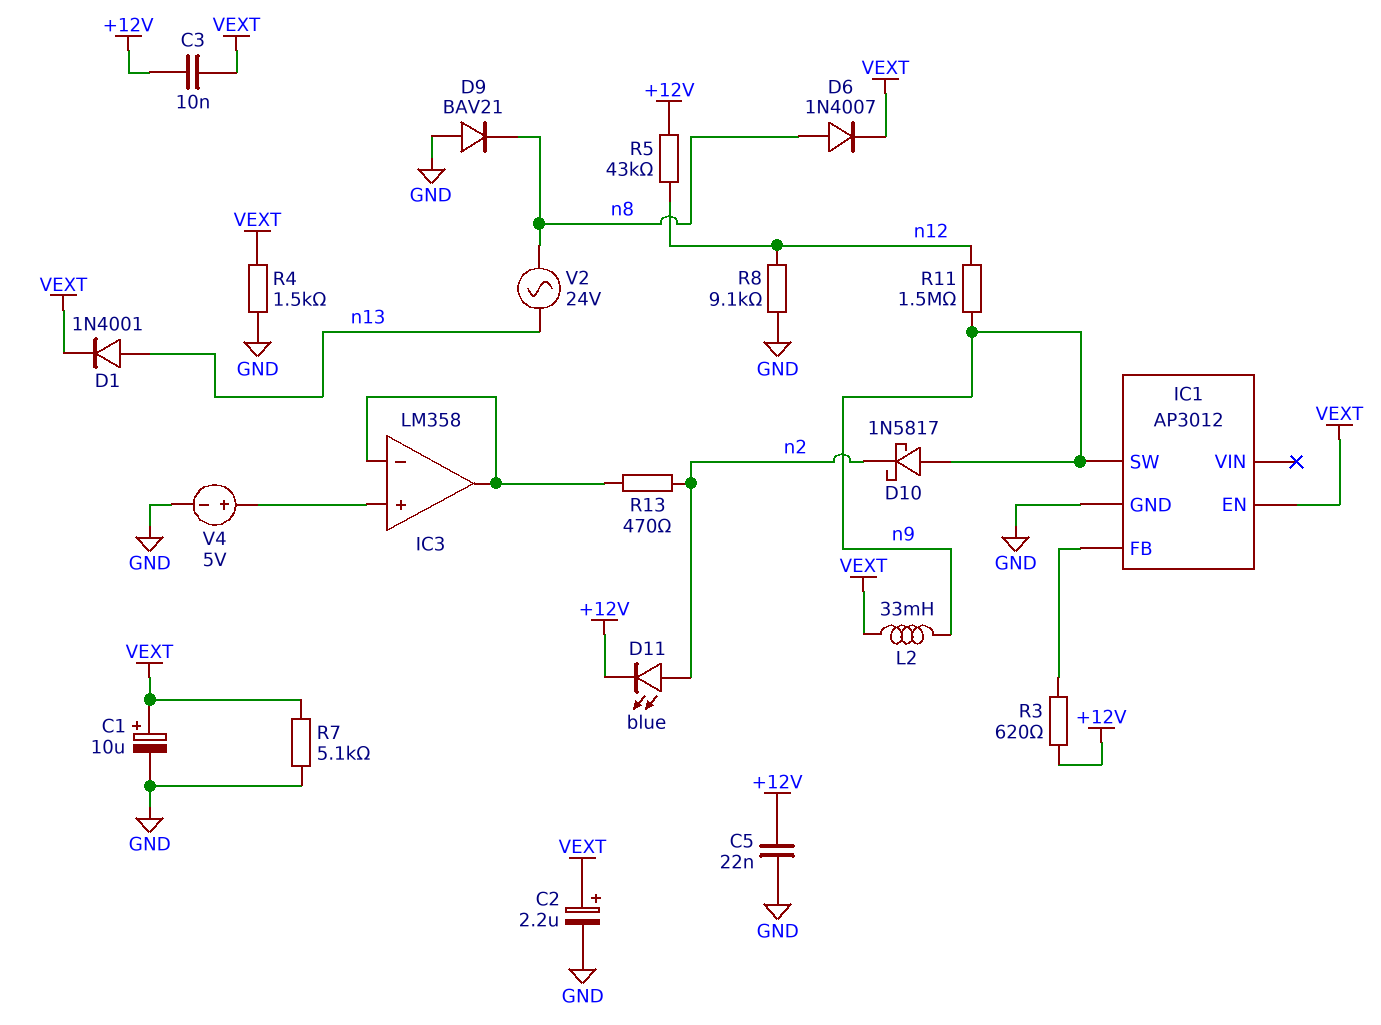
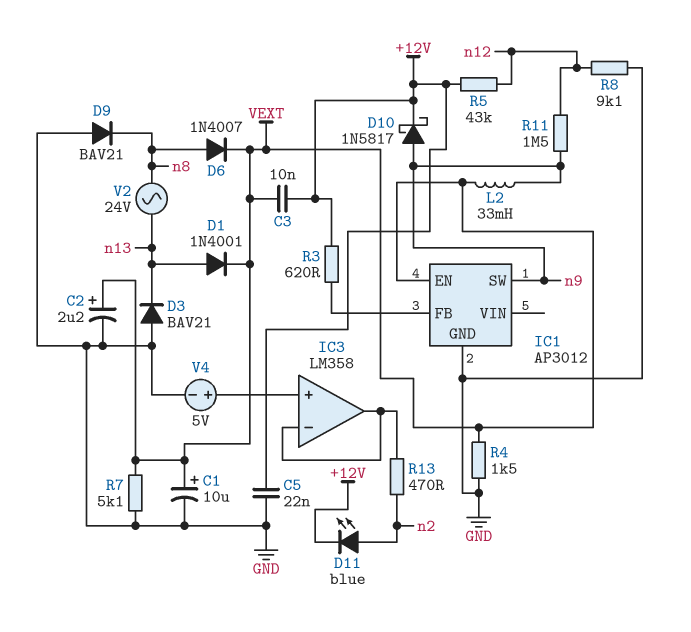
D3: none -> diode BAV21 (A GND, K n13)
D10: schottky 1N5817 (A n9, K n2) -> schottky 1N5817 (A n9, K +12V)

